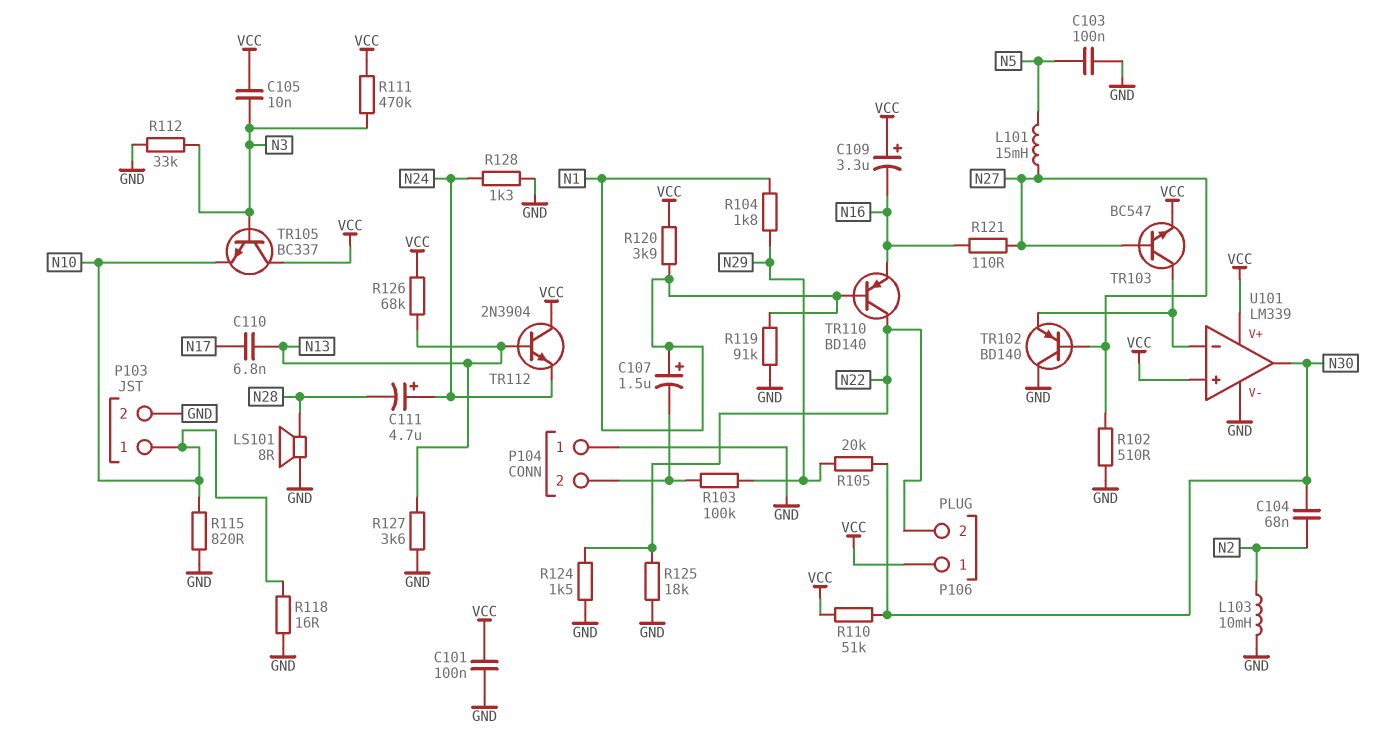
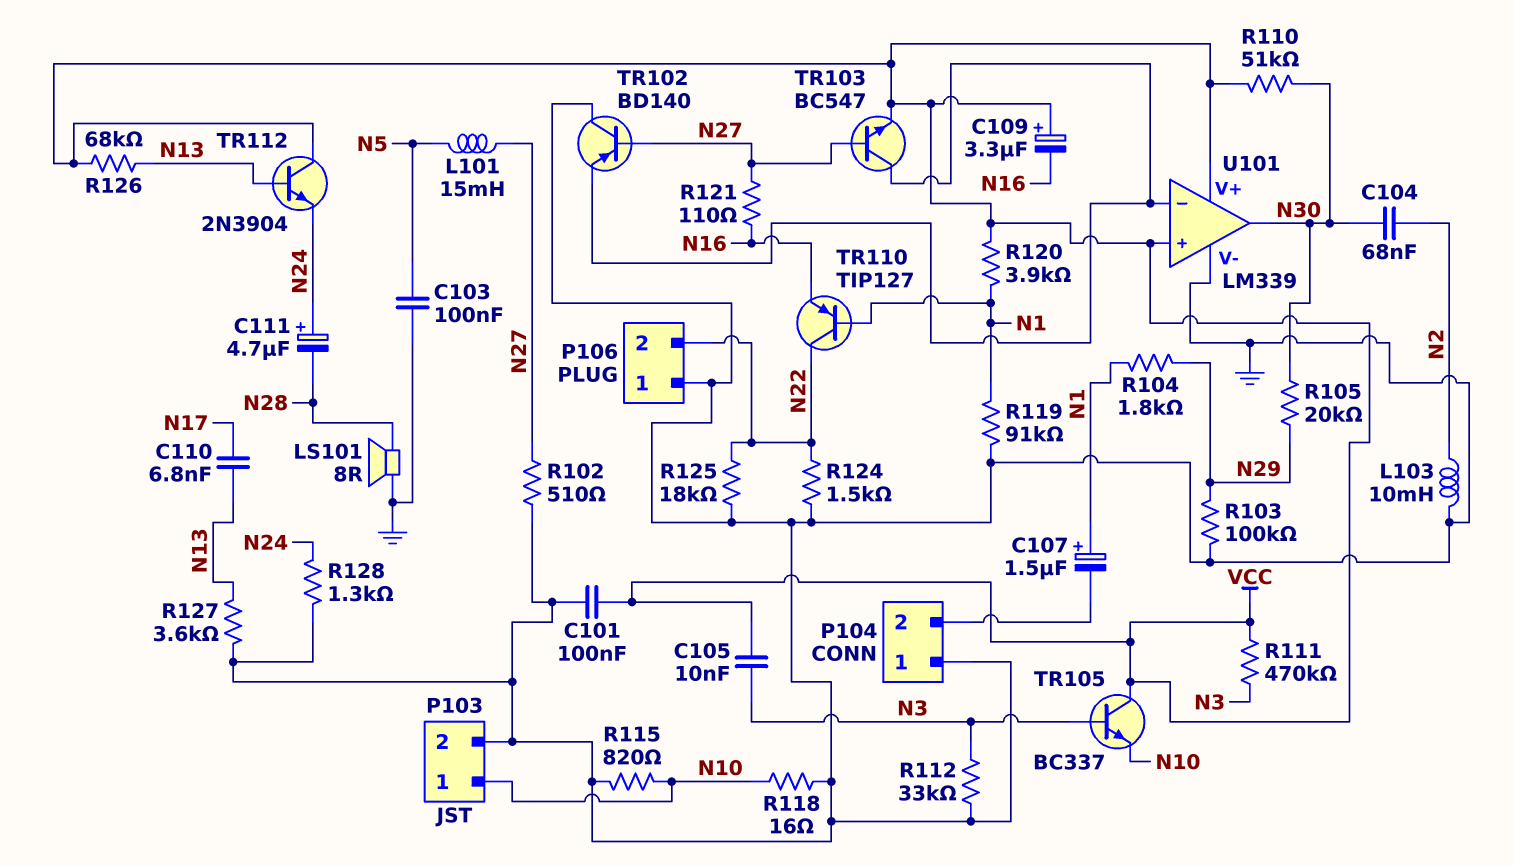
P106 pin 1: VCC -> GND
R103: 100k (N29, P104/2) -> 100k (GND, N29)
TR110: PNP BD140 (B N1, C N22, E N16) -> PNP TIP127 (B N1, C N22, E N16)

